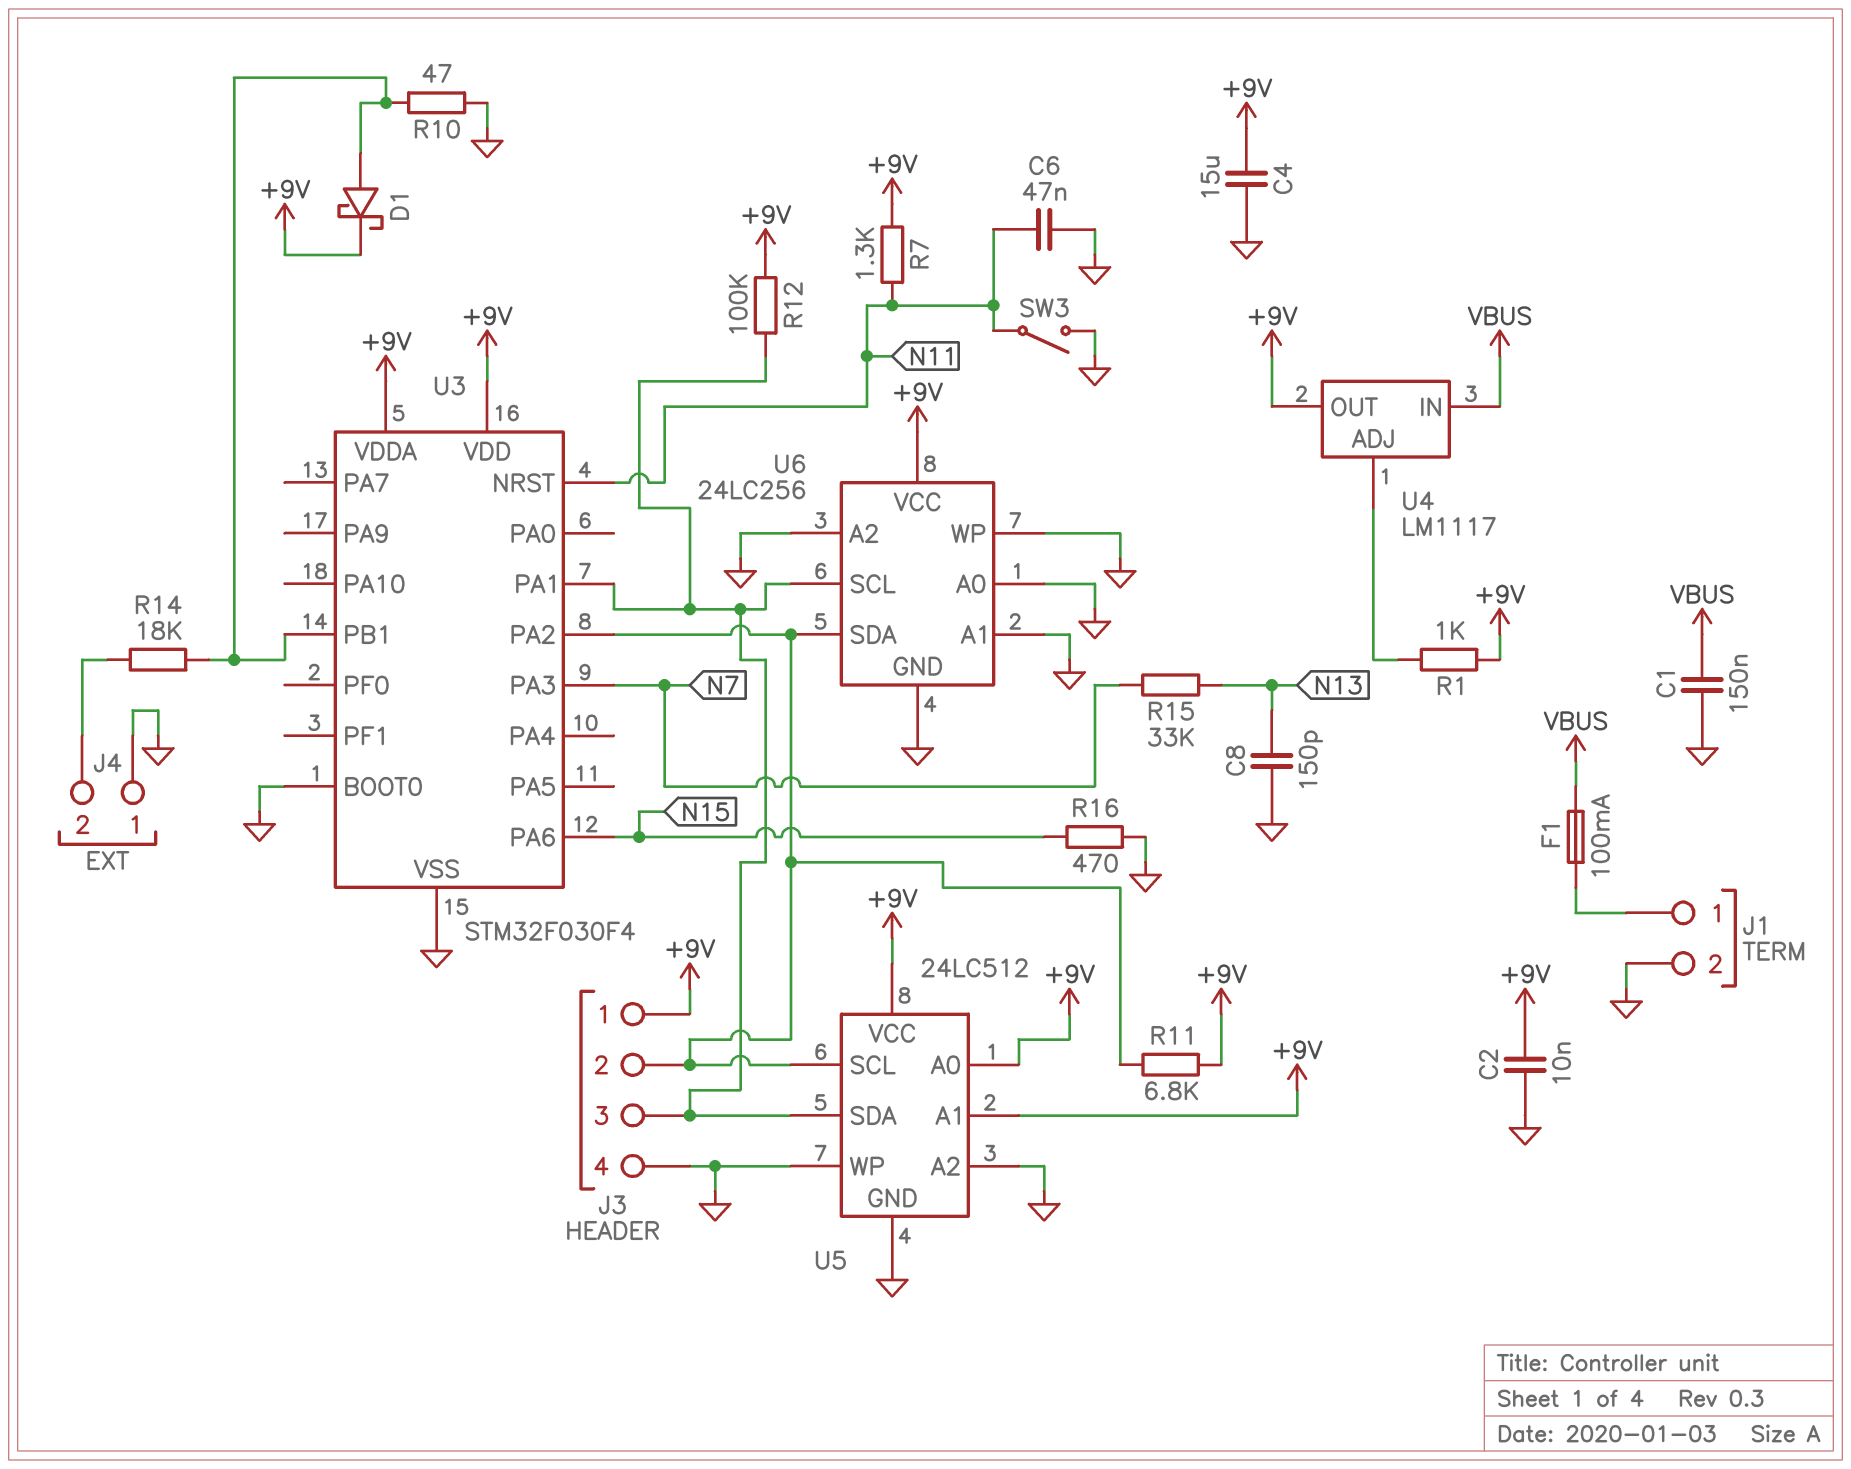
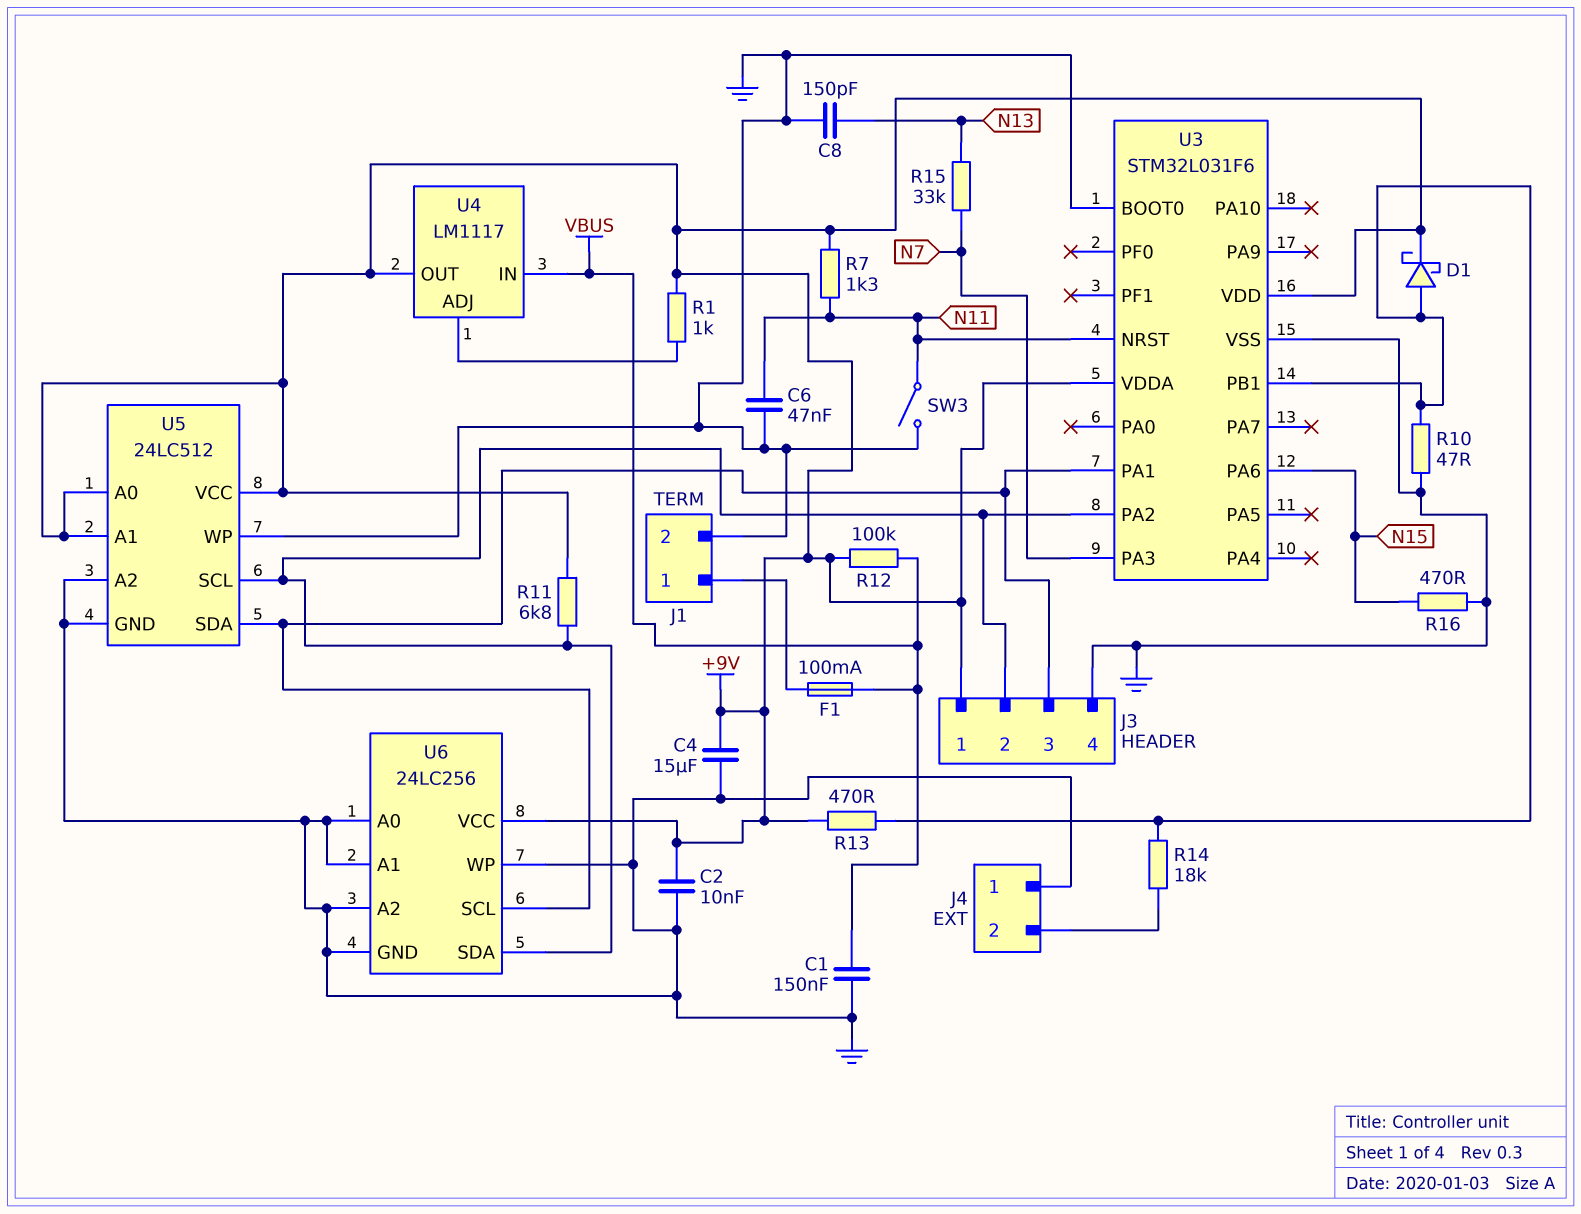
R12: 100k (+9V, J3/3) -> 100k (+9V, VBUS)
R13: none -> 470 (+9V, U3/PB1)
U3: STM32F030F4 -> STM32L031F6

